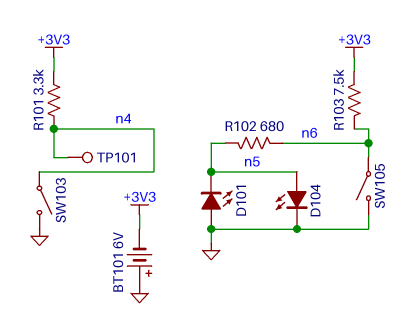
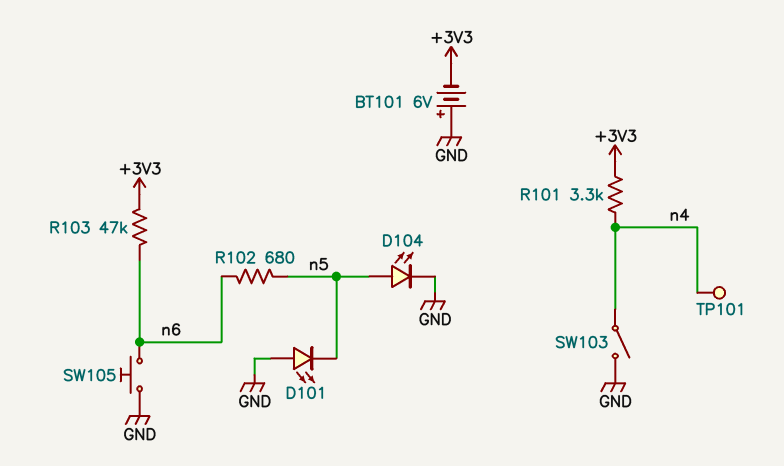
R103: 7.5k (+3V3, n6) -> 47k (+3V3, n6)
SW105: switch (GND, n6) -> button (GND, n6)

